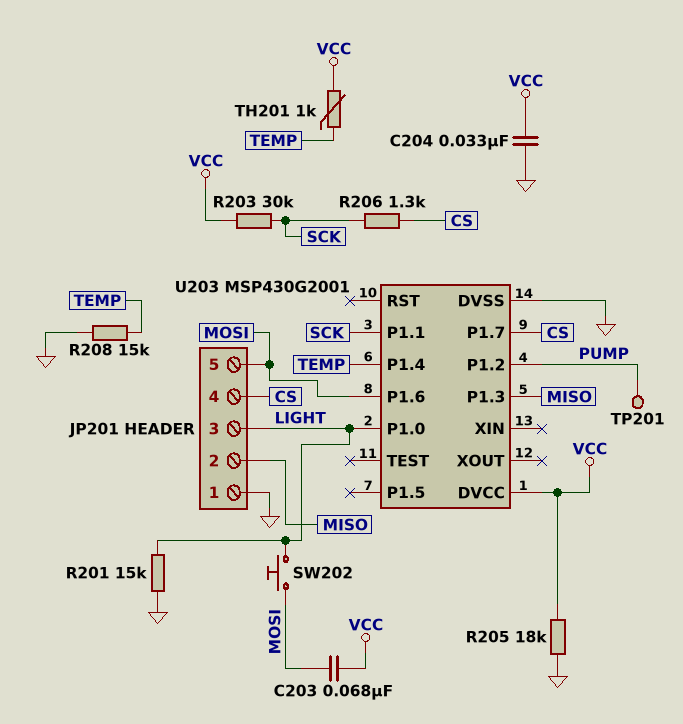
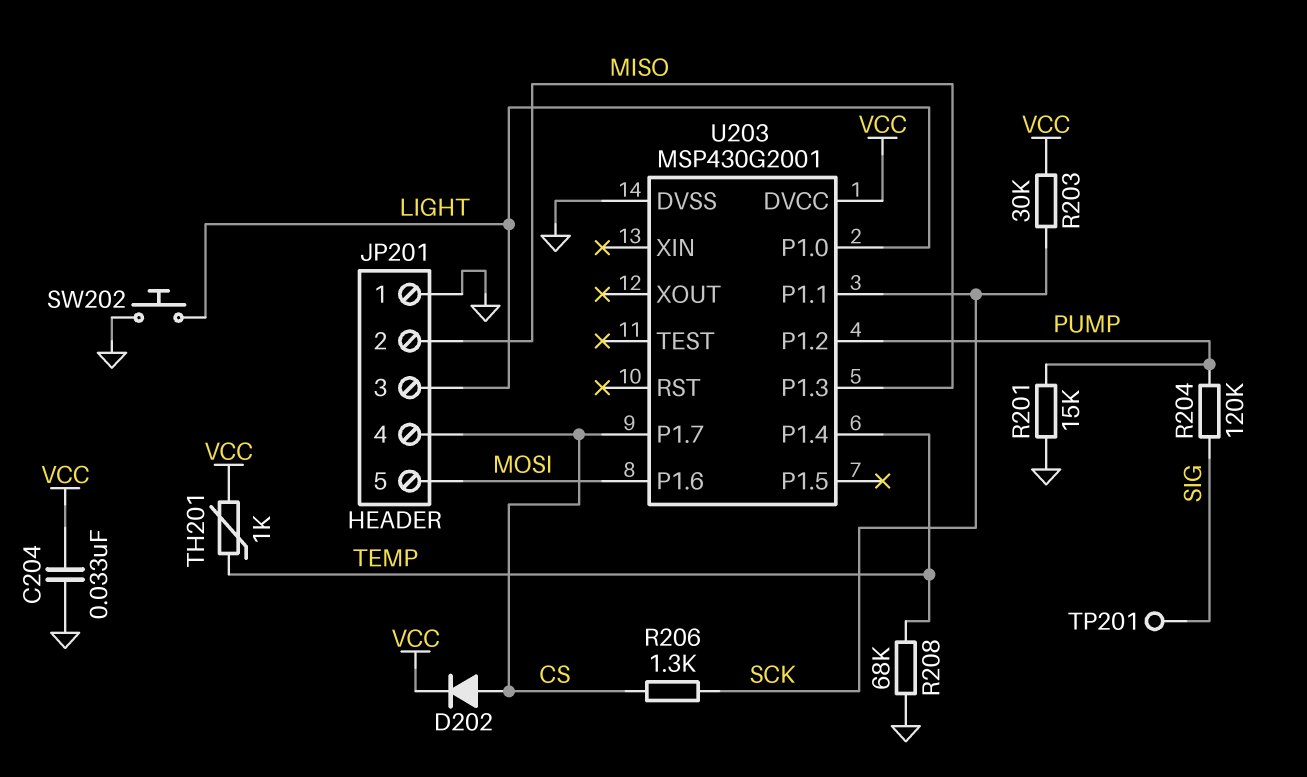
C203: 68nF (MOSI, VCC) -> none
D202: none -> diode (A CS, K VCC)
R201: 15k (GND, LIGHT) -> 15k (GND, PUMP)
R204: none -> 120k (PUMP, SIG)
R205: 18k (GND, VCC) -> none
R208: 15k (GND, TEMP) -> 68k (GND, TEMP)
SW202: button (LIGHT, MOSI) -> button (GND, LIGHT)
TP201: test point (PUMP) -> test point (SIG)

